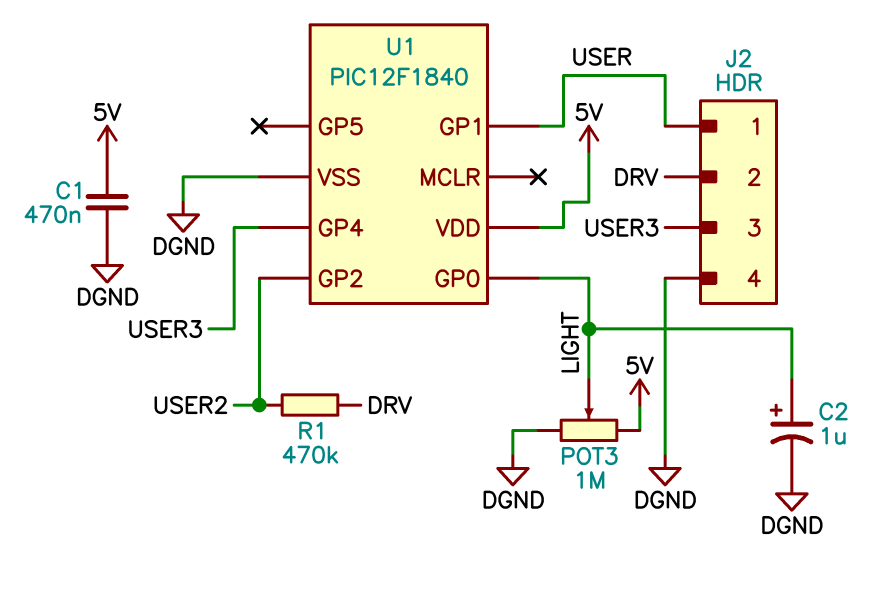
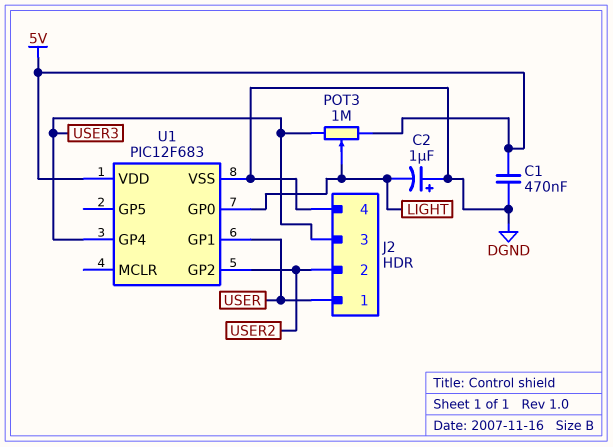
C2: 1uF (plus LIGHT, minus DGND) -> 1uF (plus DGND, minus LIGHT)
J2 pin 2: DRV -> USER2
POT3: 1M (5V, DGND, wiper LIGHT) -> 1M (5V, USER3, wiper LIGHT)
R1: 470k (DRV, USER2) -> none
U1: PIC12F1840 -> PIC12F683

